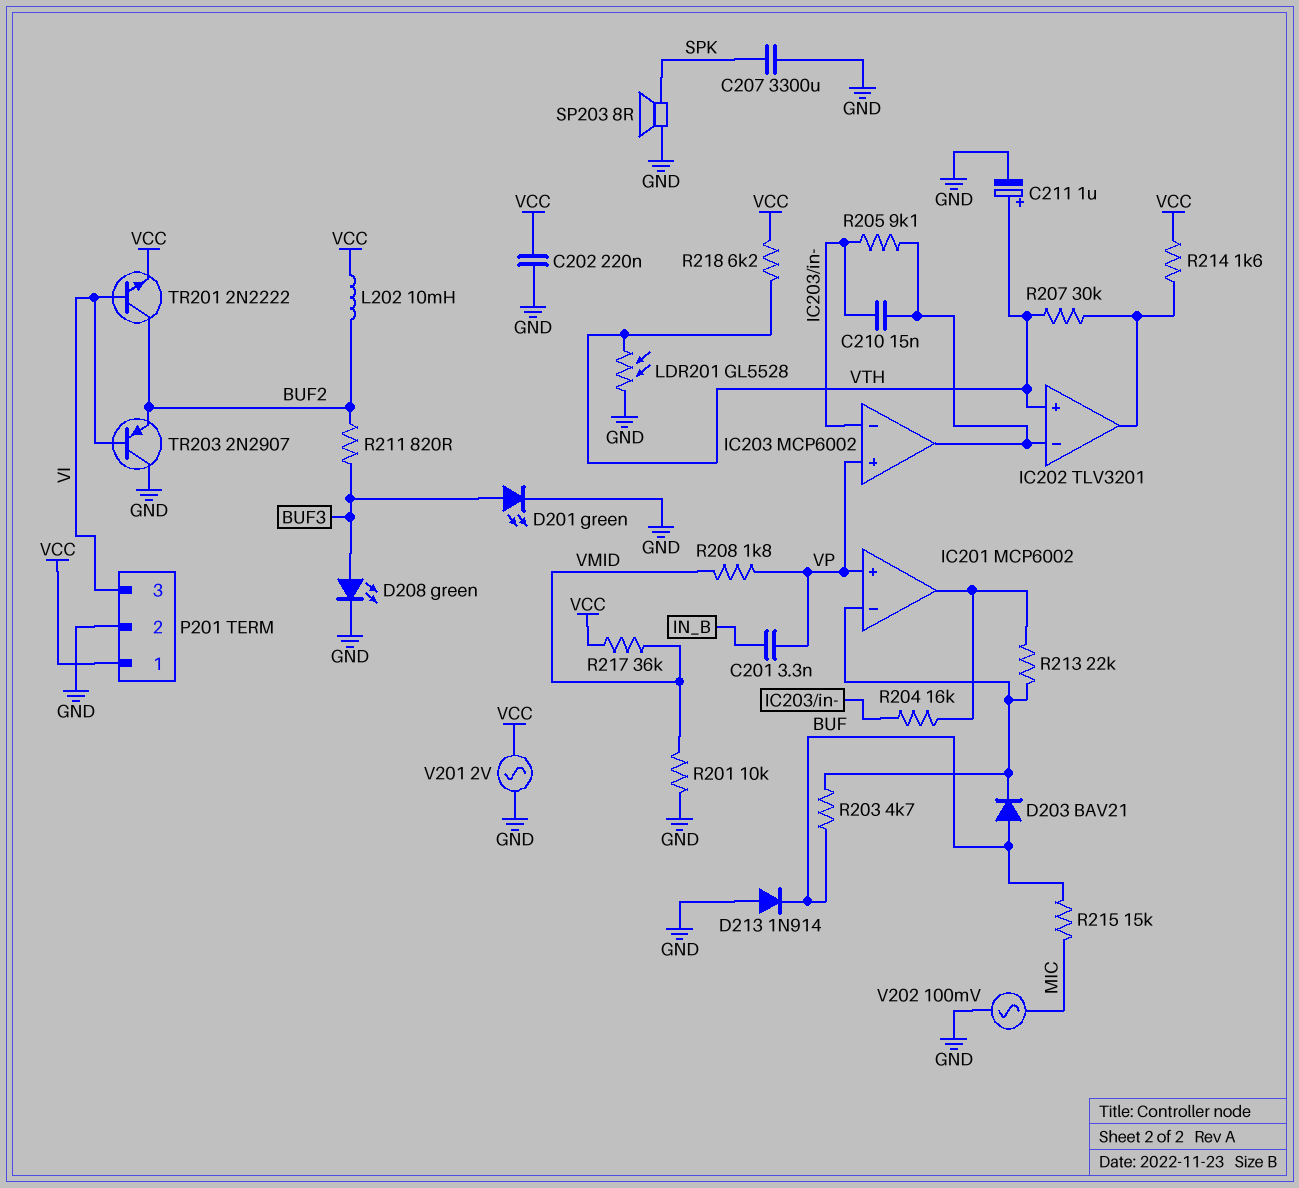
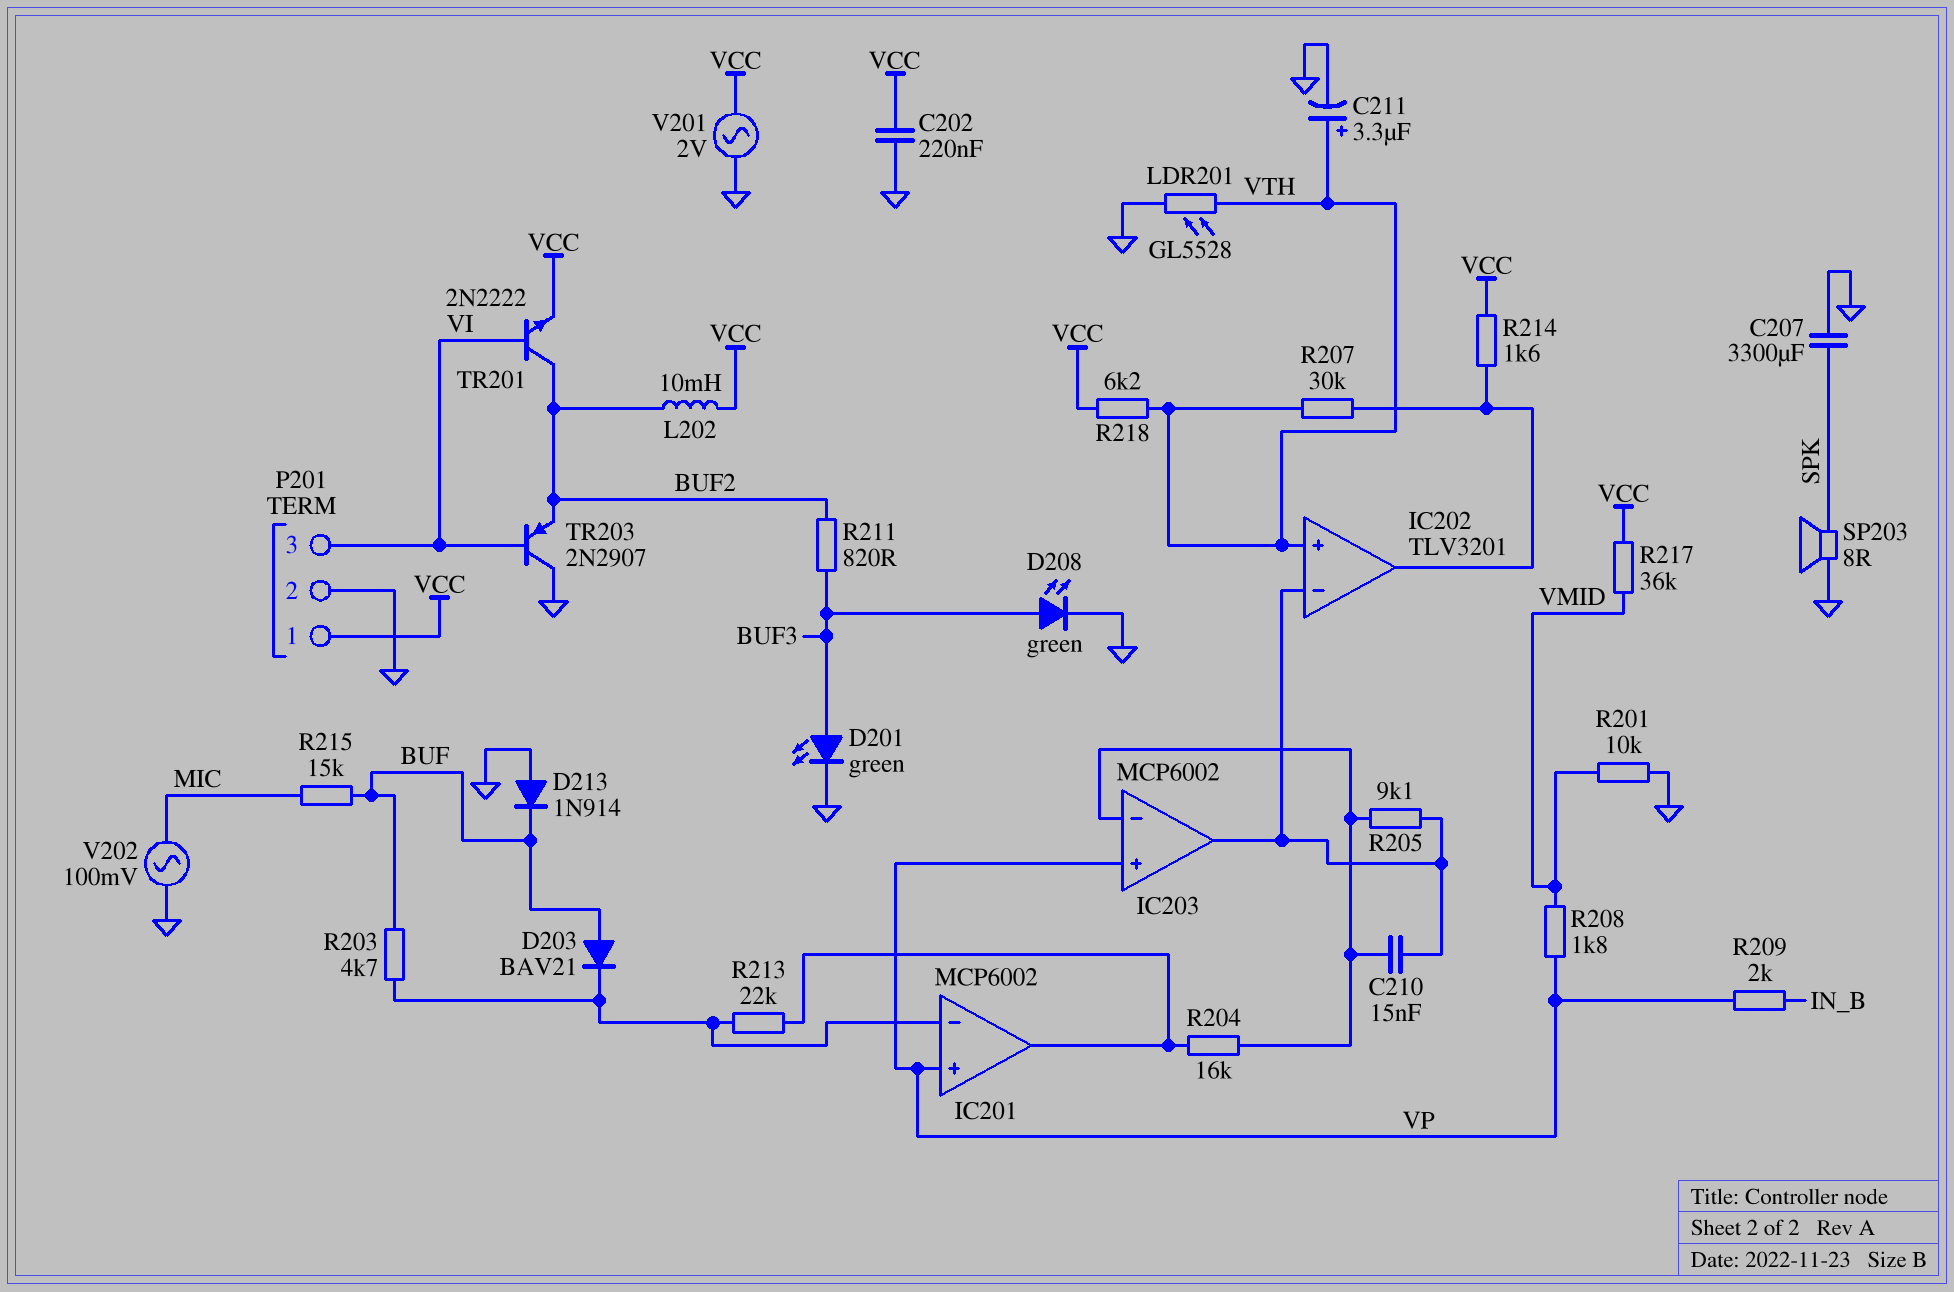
C201: 3.3nF (IN_B, VP) -> none
C211: 1uF (plus VTH, minus GND) -> 3.3uF (plus VTH, minus GND)
R209: none -> 2k (IN_B, VP)

